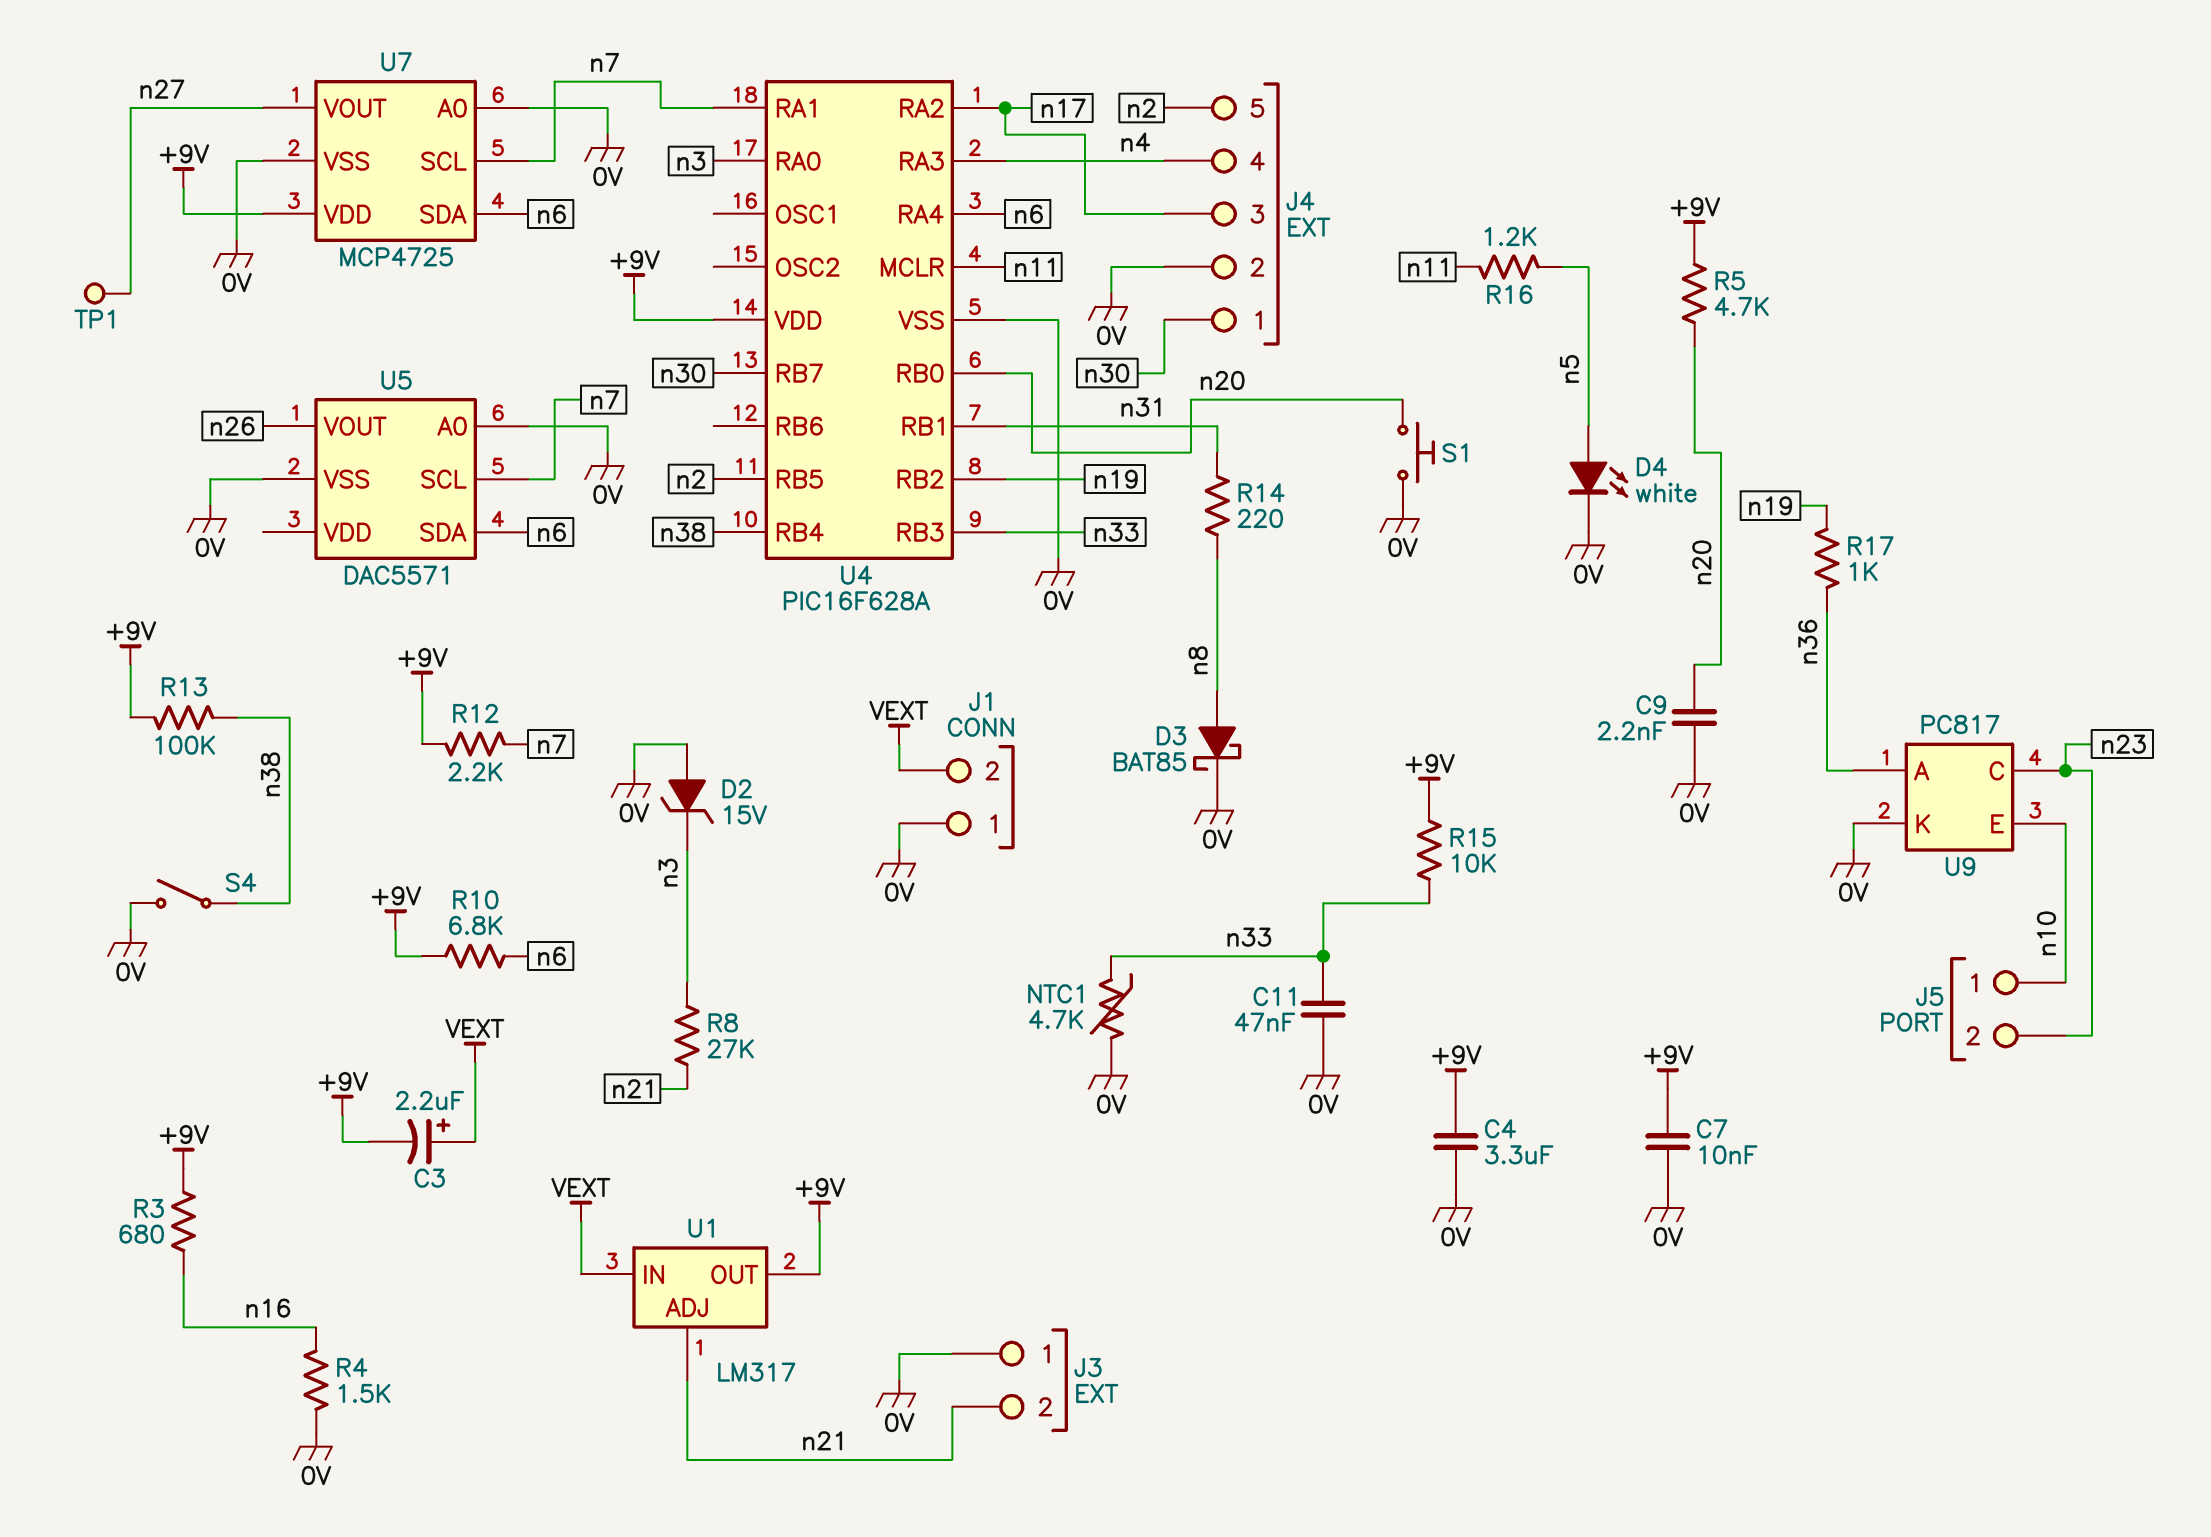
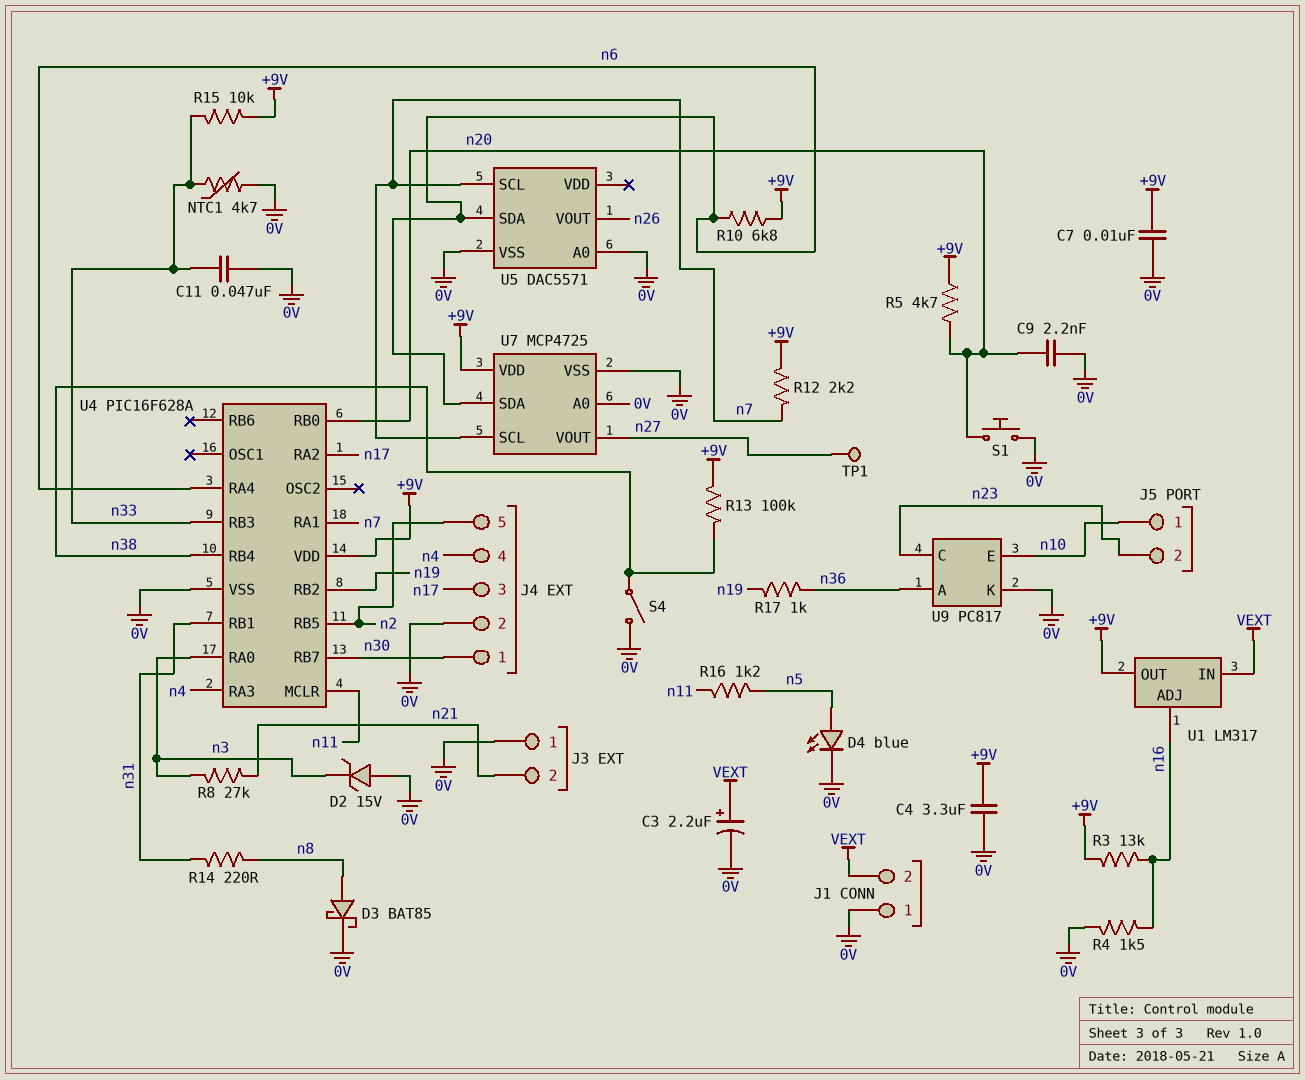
C3: 2.2uF (plus VEXT, minus +9V) -> 2.2uF (plus VEXT, minus 0V)
D4: LED white (A n5, K 0V) -> LED blue (A n5, K 0V)
R3: 680 (+9V, n16) -> 13k (+9V, n16)
U1 pin ADJ: n21 -> n16

